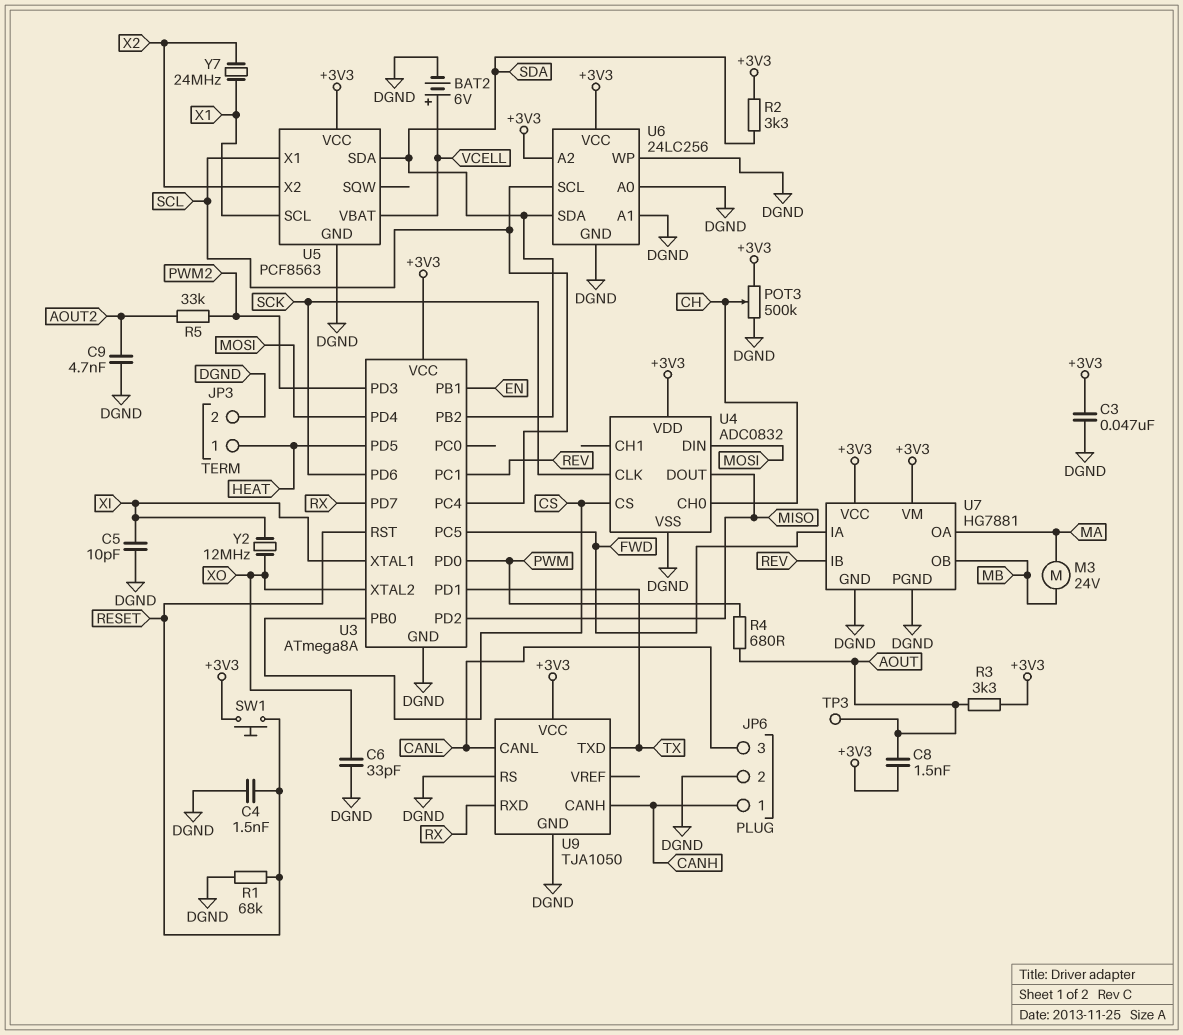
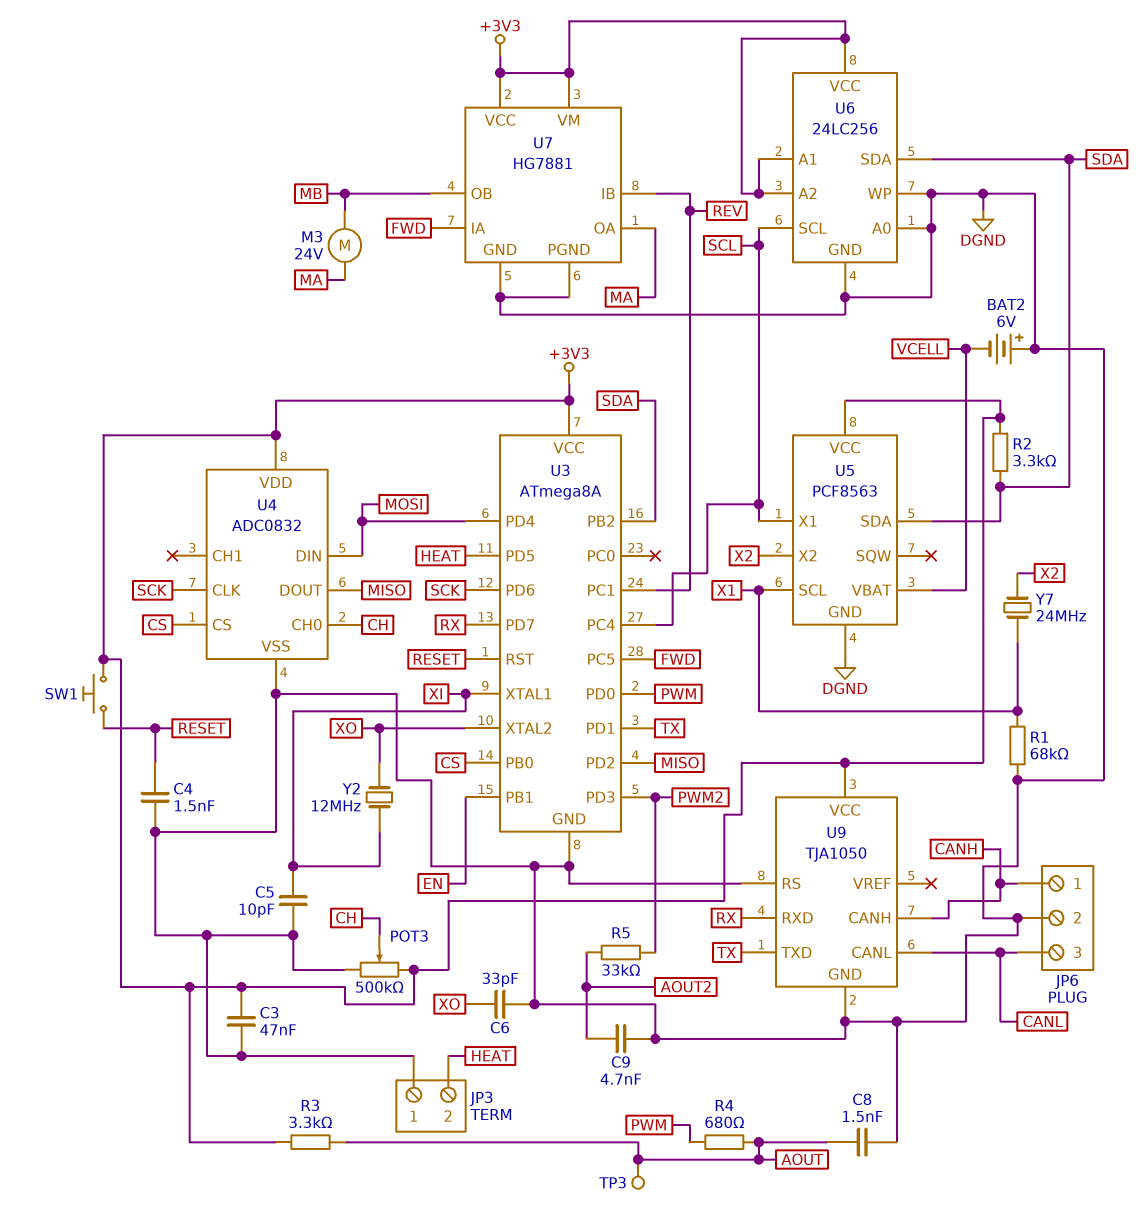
BAT2: 6V (plus VCELL, minus DGND) -> 6V (plus DGND, minus VCELL)
C8: 1.5nF (+3V3, AOUT) -> 1.5nF (AOUT, DGND)
JP3 pin 1: HEAT -> DGND
JP3 pin 2: DGND -> HEAT
R1: 68k (DGND, RESET) -> 68k (DGND, X1)
U6 pin A1: DGND -> +3V3

